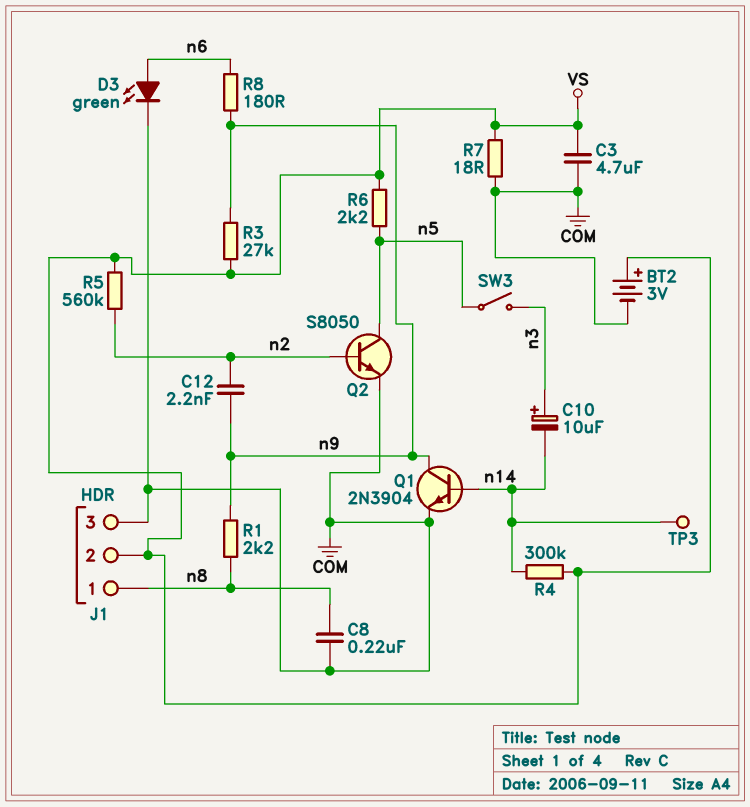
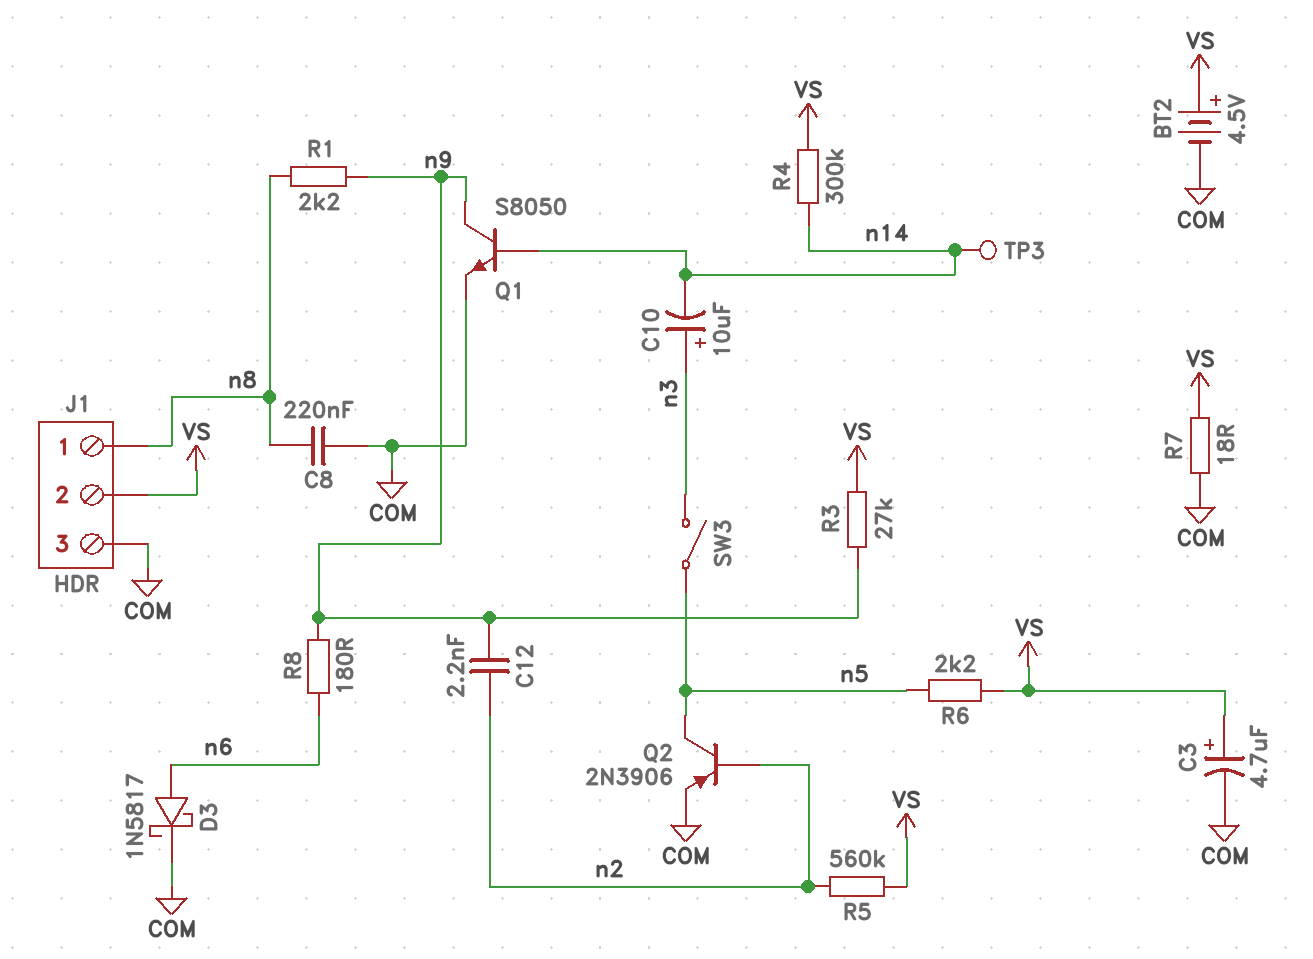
BT2: 3V (plus VS, minus COM) -> 4.5V (plus VS, minus COM)
C3: 4.7uF (COM, VS) -> 4.7uF (plus VS, minus COM)
D3: LED green (A n6, K COM) -> schottky 1N5817 (A n6, K COM)
Q1: NPN 2N3904 (B n14, C n9, E COM) -> NPN S8050 (B n14, C n9, E COM)
Q2: NPN S8050 (B n2, C n5, E COM) -> PNP 2N3906 (B n2, C n5, E COM)

